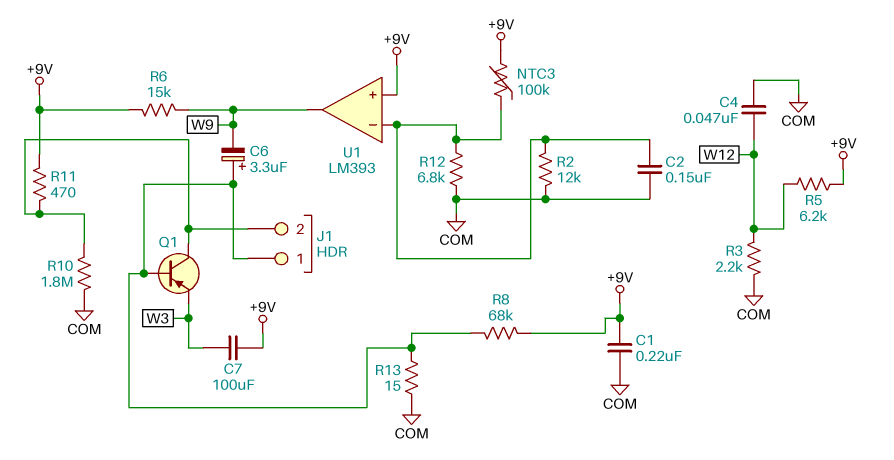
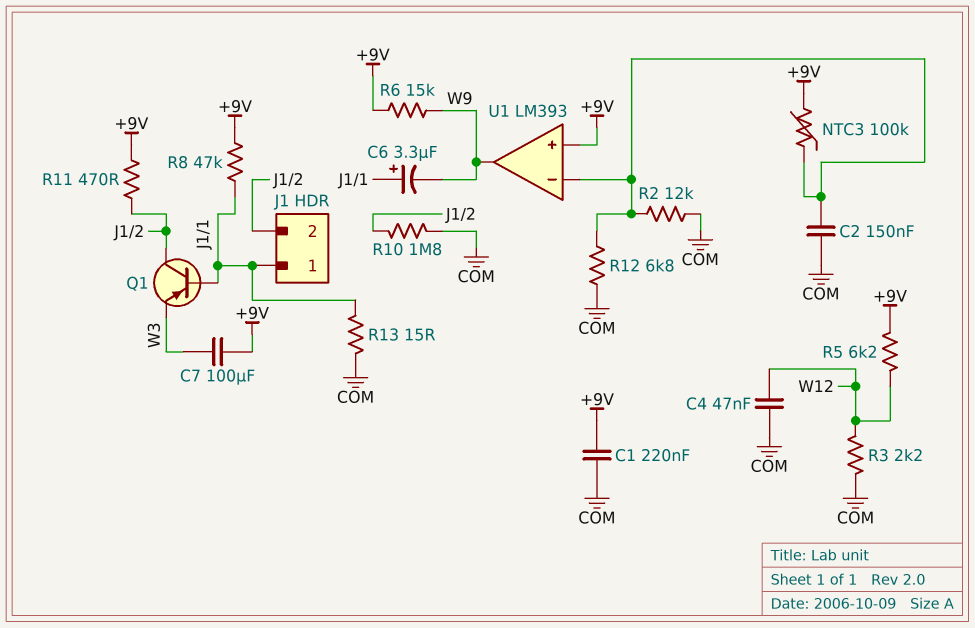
R8: 68k (+9V, J1/1) -> 47k (+9V, J1/1)

